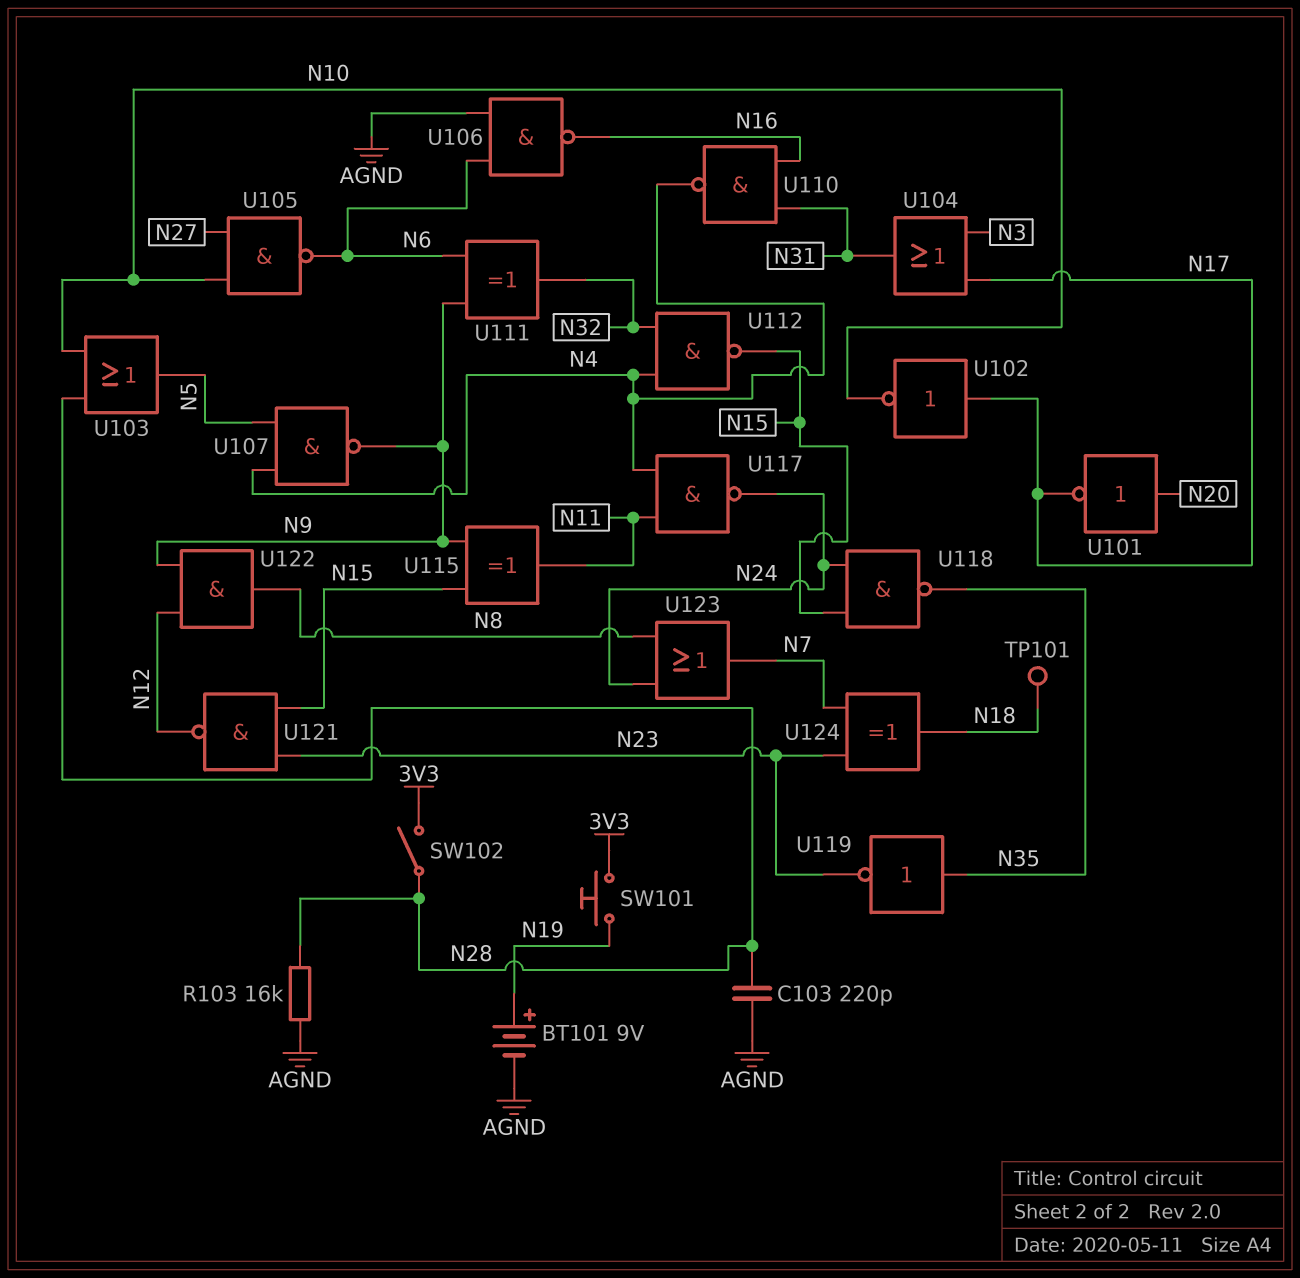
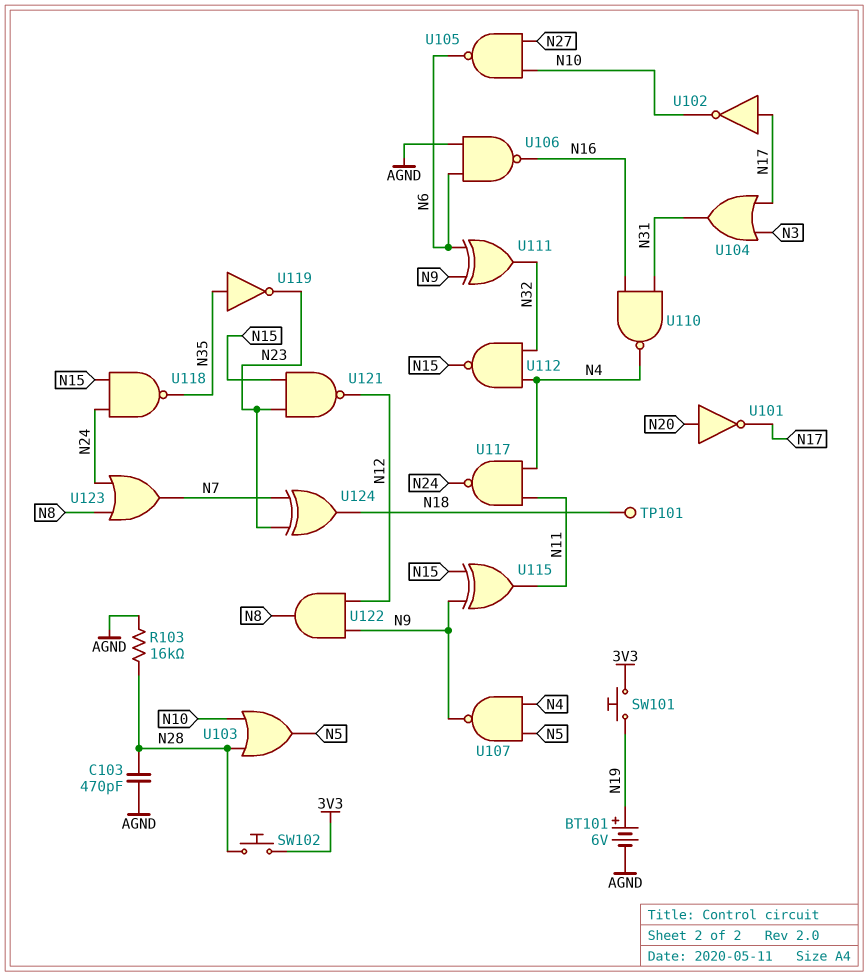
BT101: 9V (plus N19, minus AGND) -> 6V (plus N19, minus AGND)
C103: 220pF (AGND, N28) -> 470pF (AGND, N28)
SW102: switch (3V3, N28) -> button (3V3, N28)

